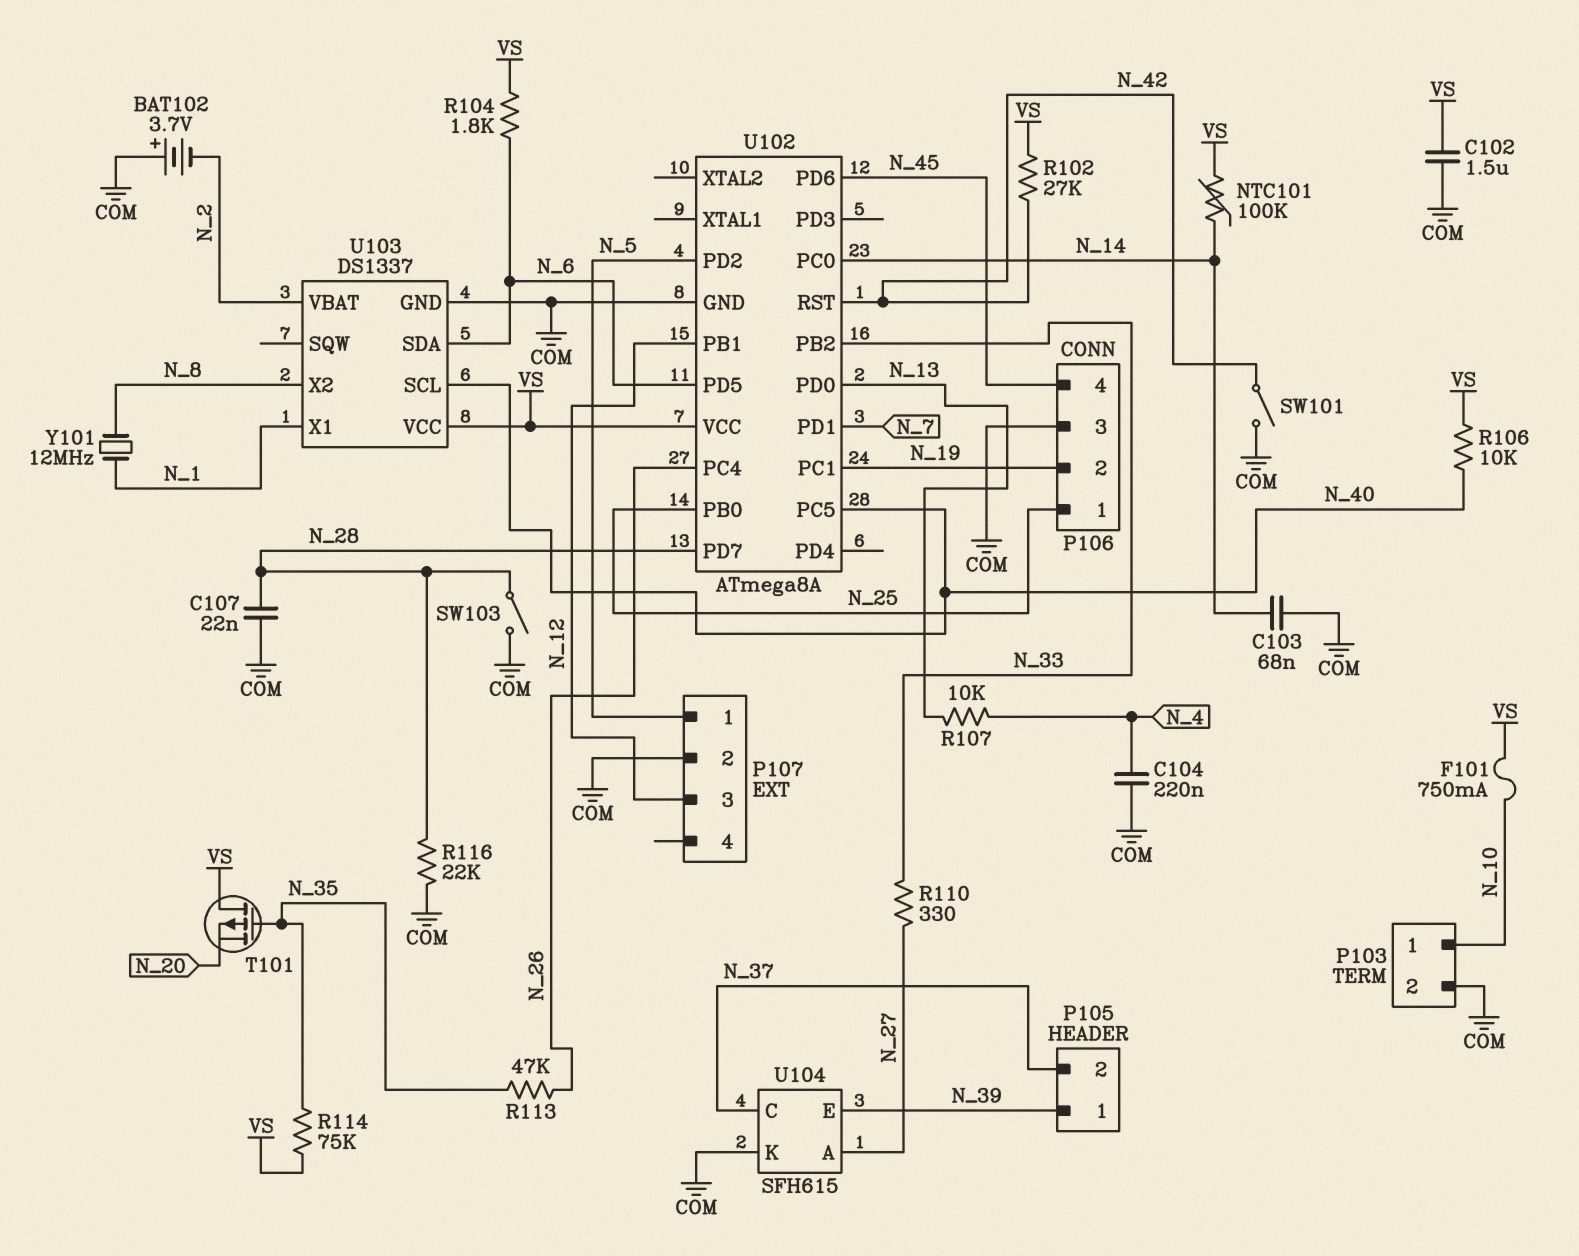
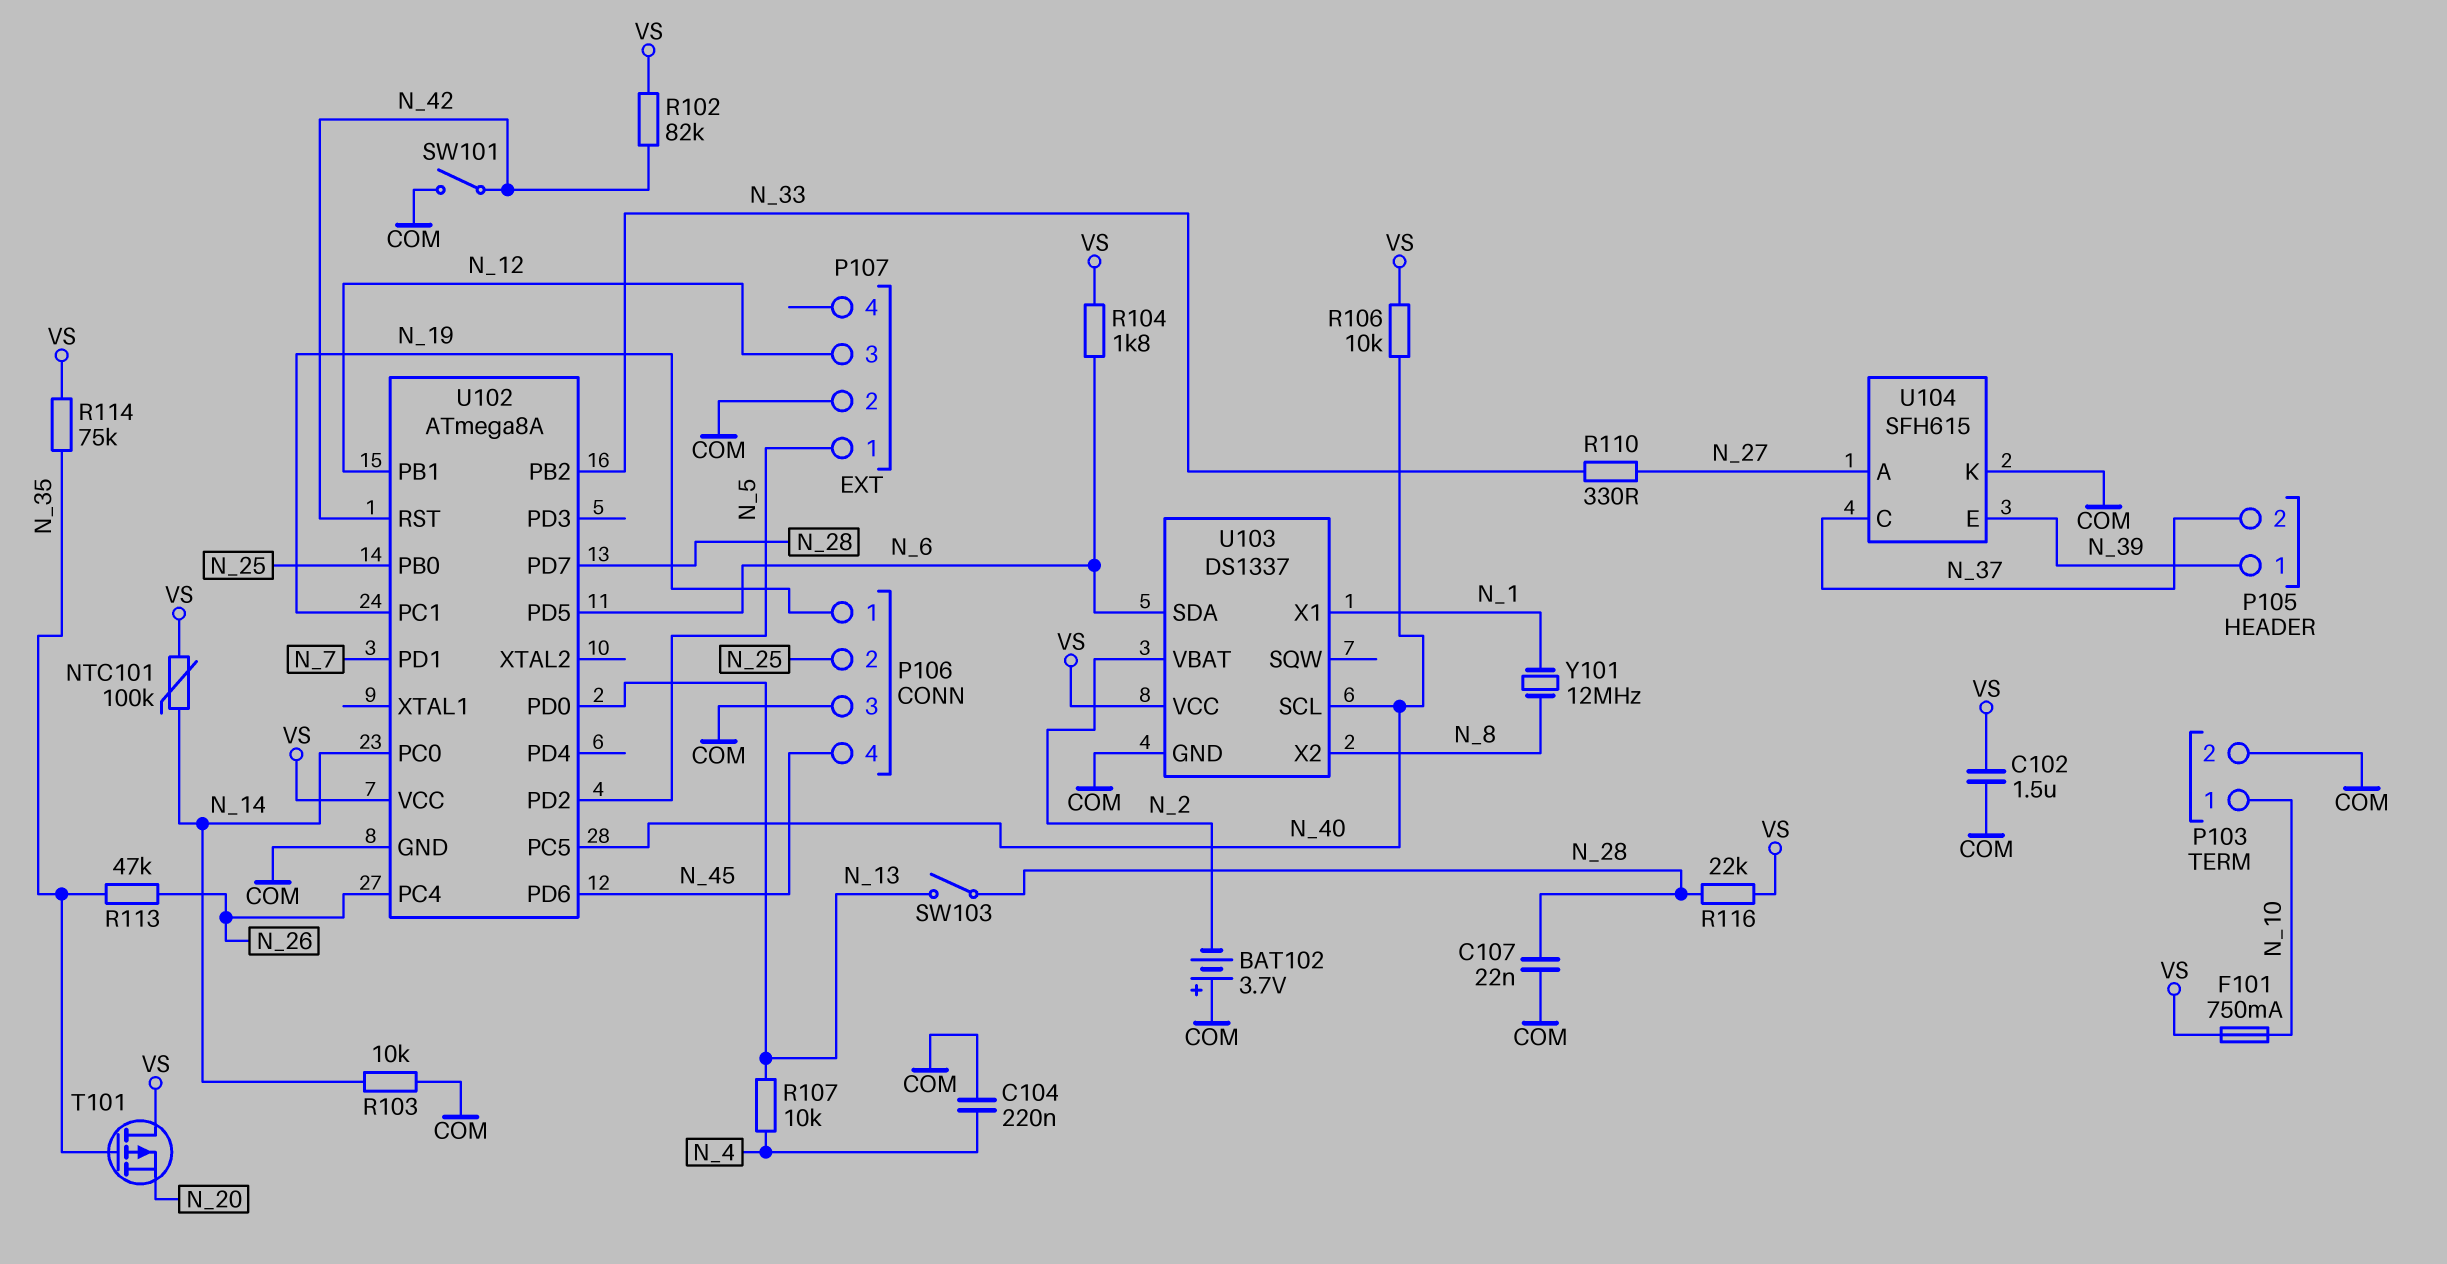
C103: 68nF (COM, N_14) -> none
P106 pin 1: N_25 -> N_19
P106 pin 2: N_19 -> N_25
R102: 27k (N_42, VS) -> 82k (N_42, VS)
R103: none -> 10k (COM, N_14)
R116: 22k (COM, N_28) -> 22k (N_28, VS)
SW103: switch (COM, N_28) -> switch (N_13, N_28)

